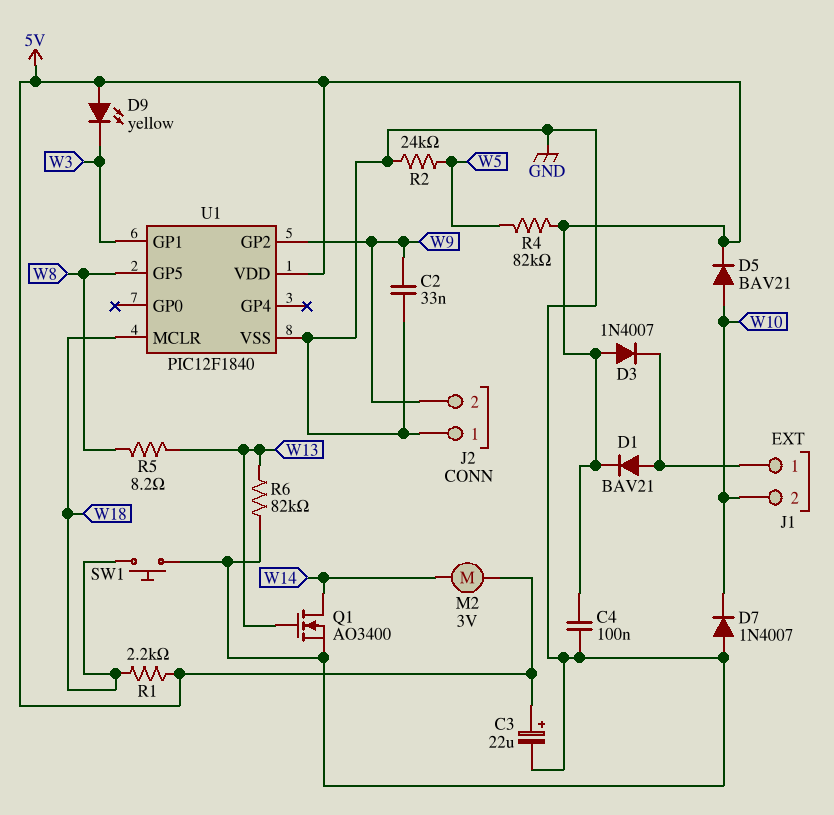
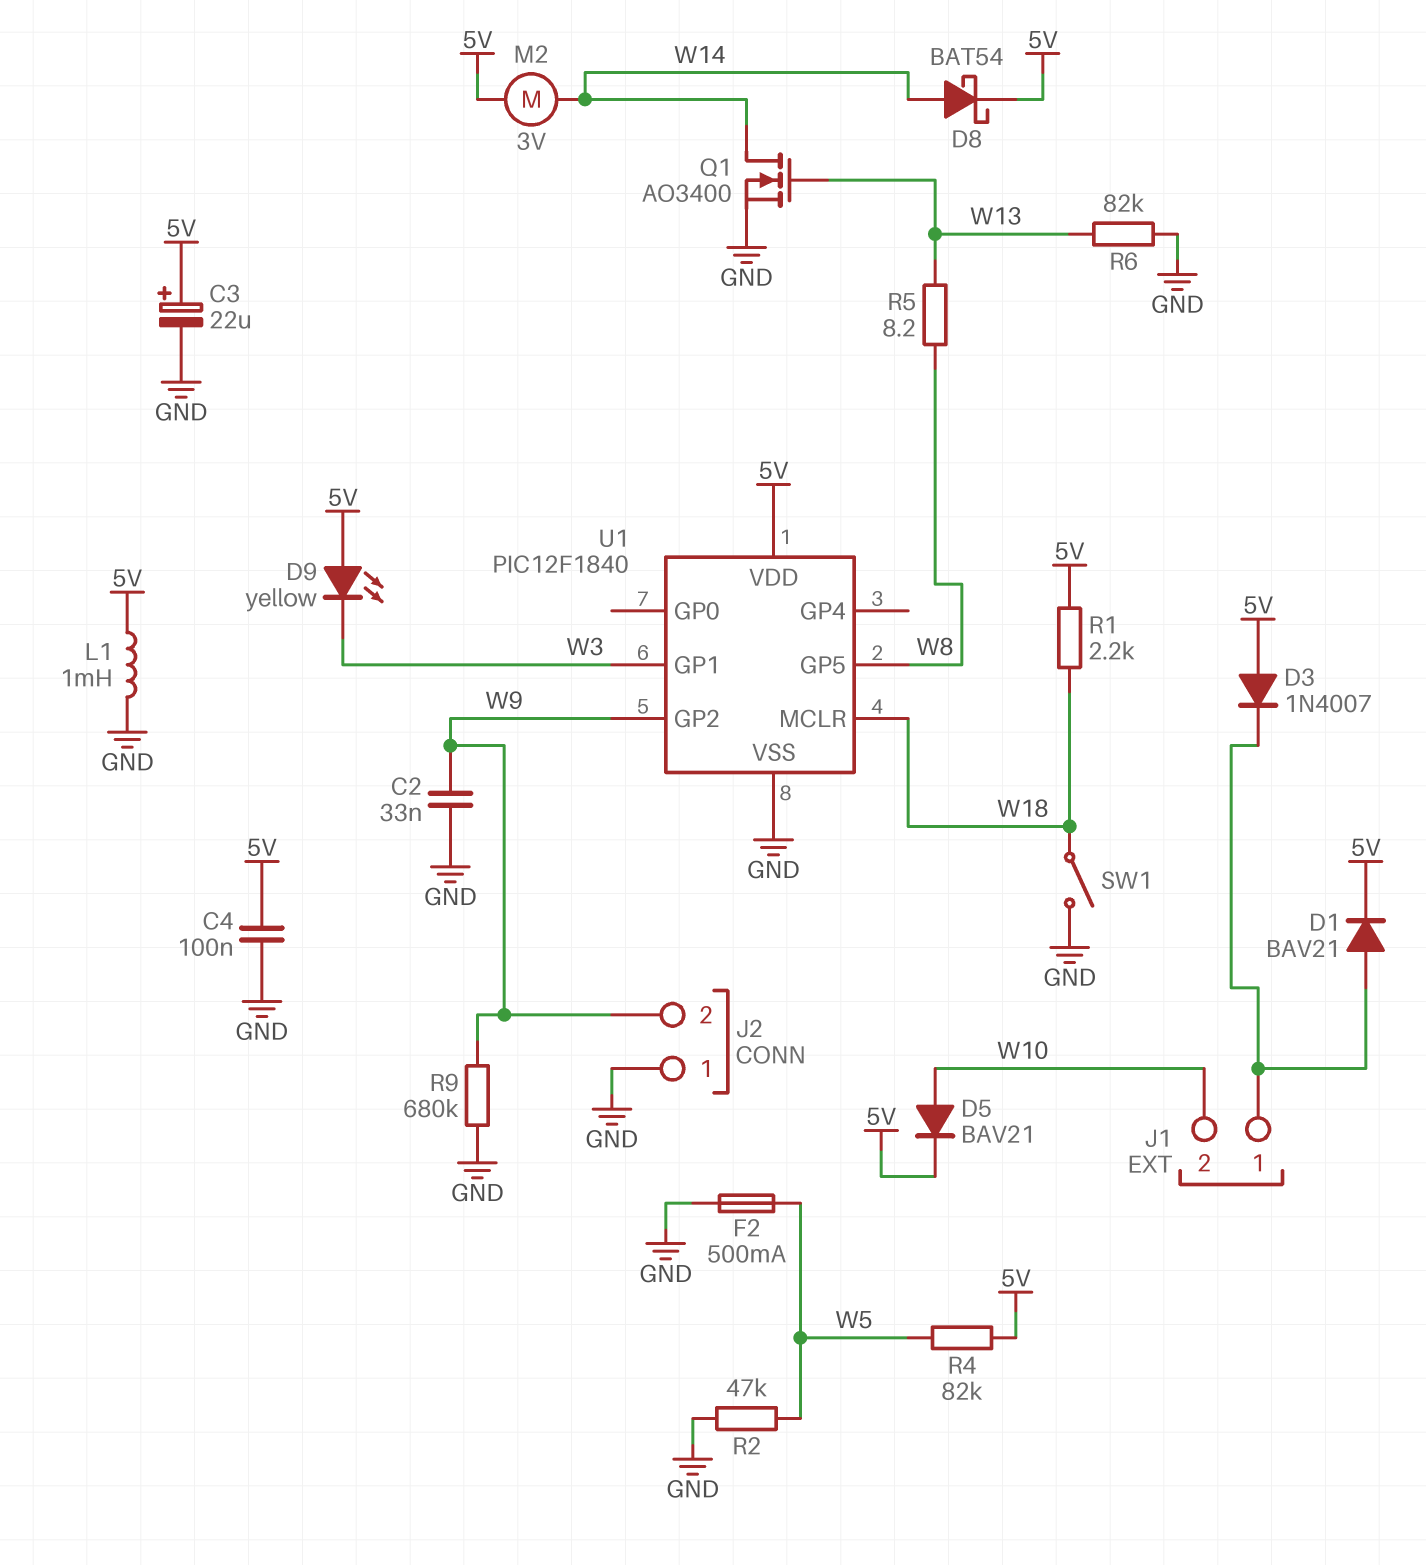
D7: diode 1N4007 (A GND, K W10) -> none
D8: none -> schottky BAT54 (A W14, K 5V)
F2: none -> 500mA (GND, W5)
L1: none -> 1mH (5V, GND)
R2: 24k (GND, W5) -> 47k (GND, W5)
R9: none -> 680k (GND, W9)
SW1: button (GND, W18) -> switch (GND, W18)

